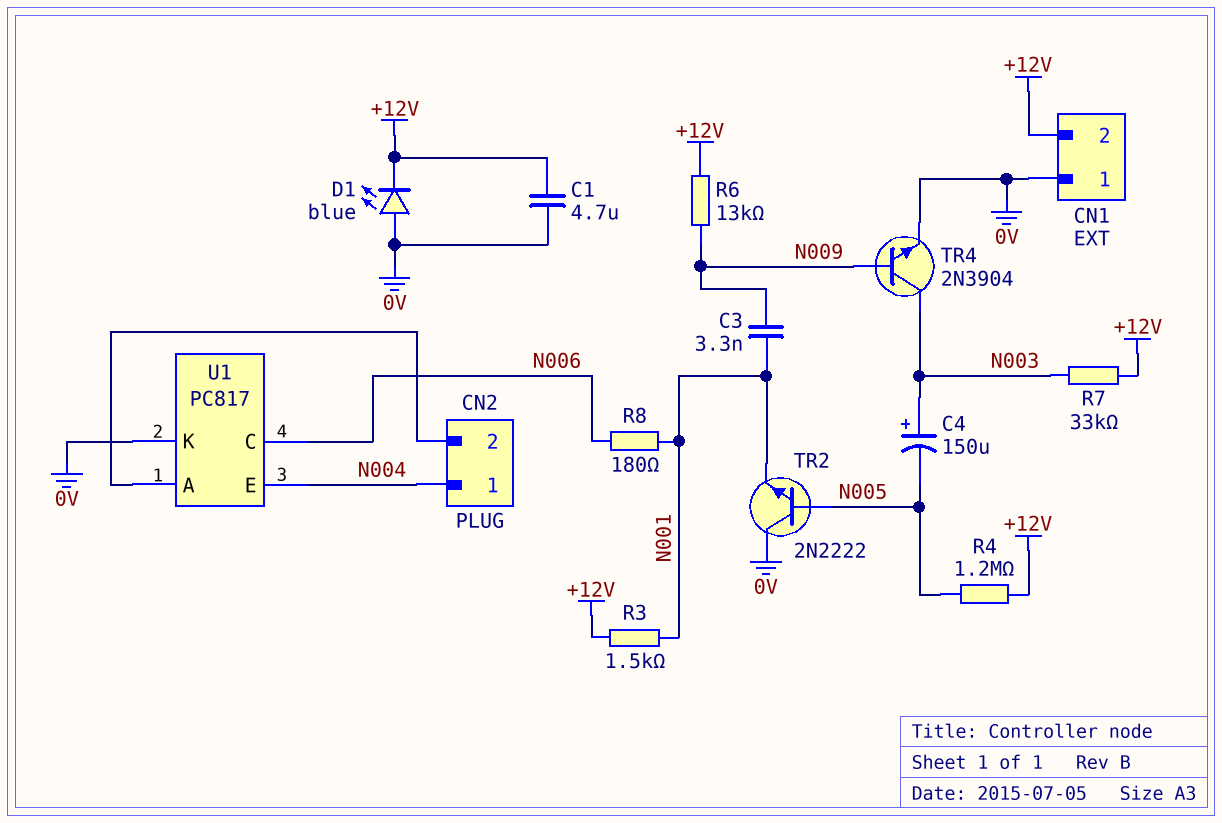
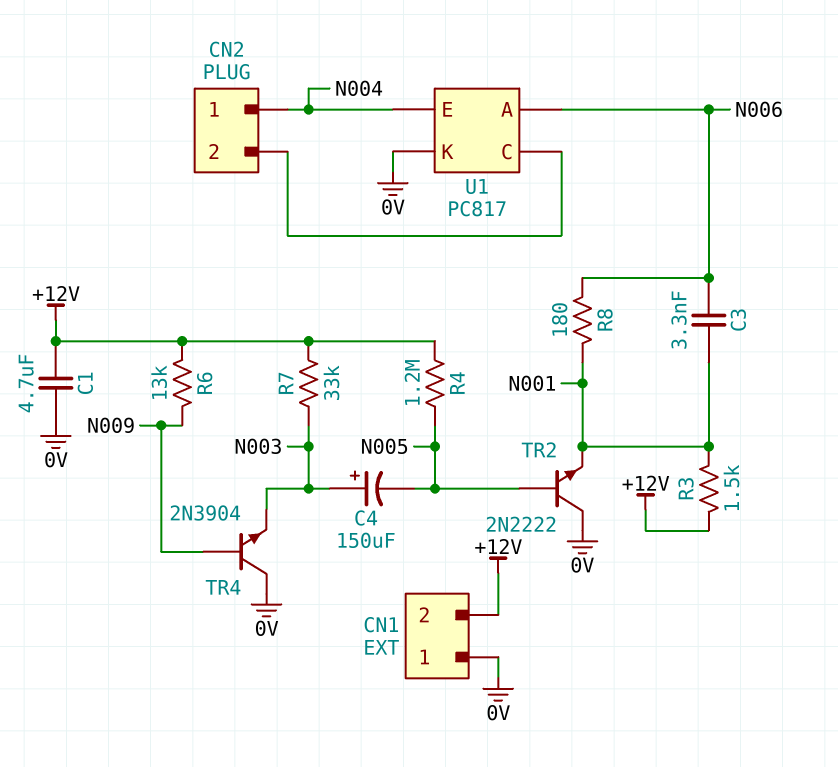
C3: 3.3nF (N001, N009) -> 3.3nF (N001, N006)
D1: LED blue (A 0V, K +12V) -> none
TR4: NPN 2N3904 (B N009, C N003, E 0V) -> NPN 2N3904 (B N009, C 0V, E N003)
U1 pin A: CN2/2 -> N006
U1 pin C: N006 -> CN2/2

